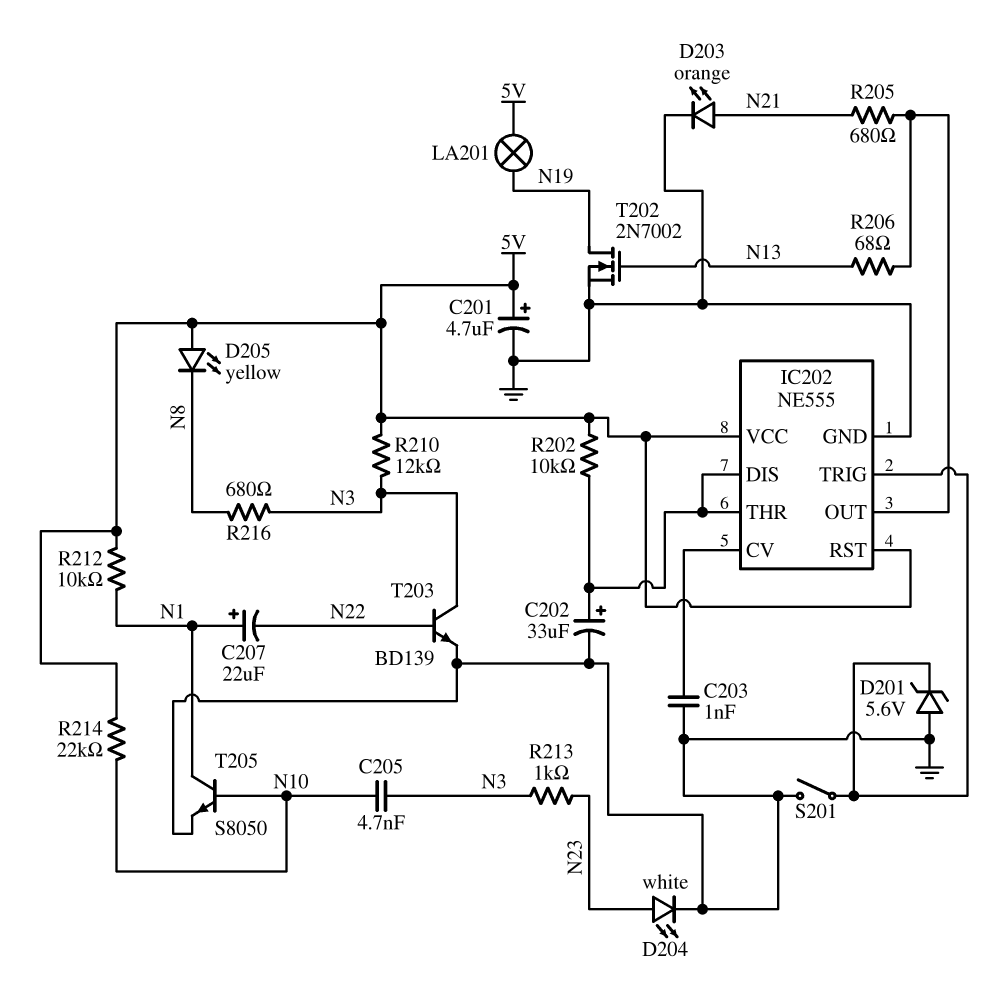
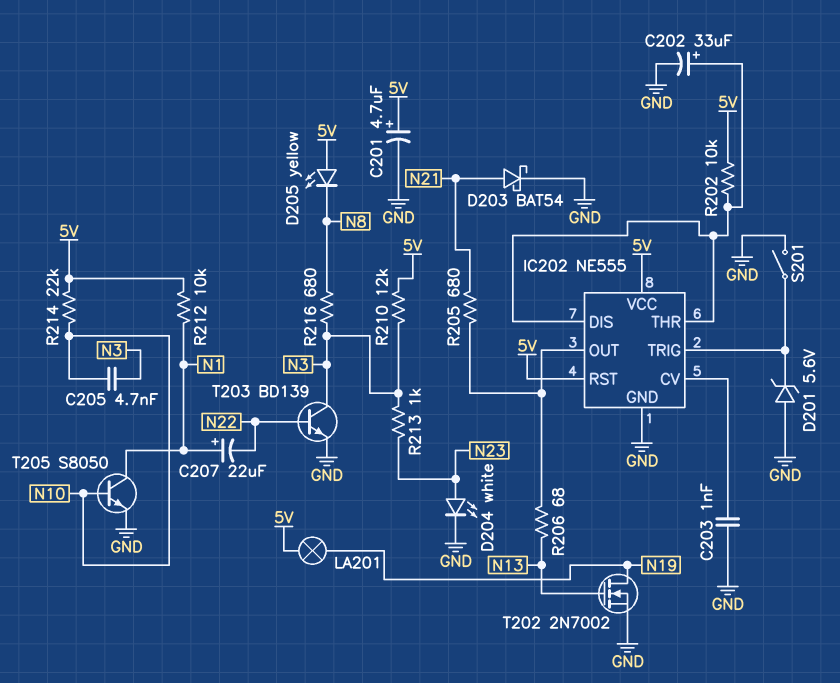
D203: LED orange (A N21, K GND) -> schottky BAT54 (A N21, K GND)

